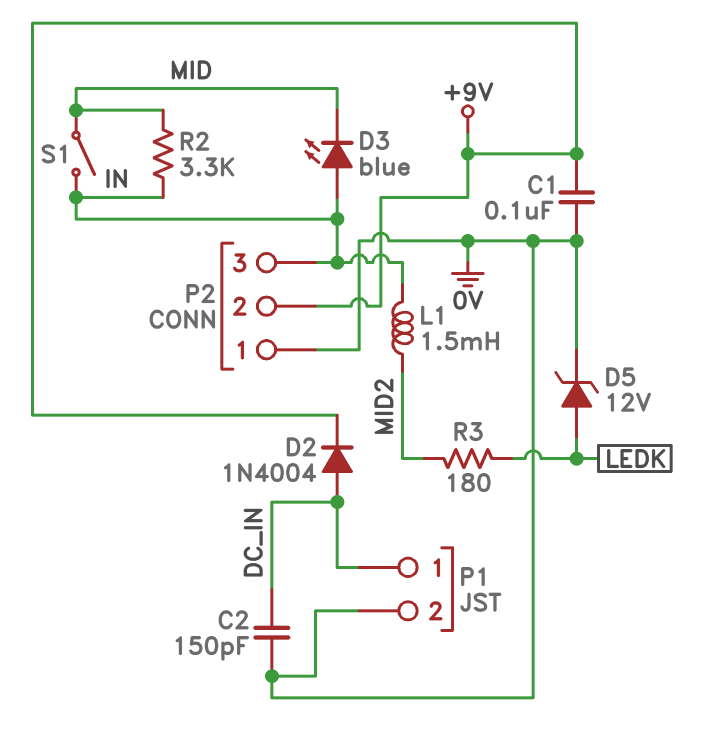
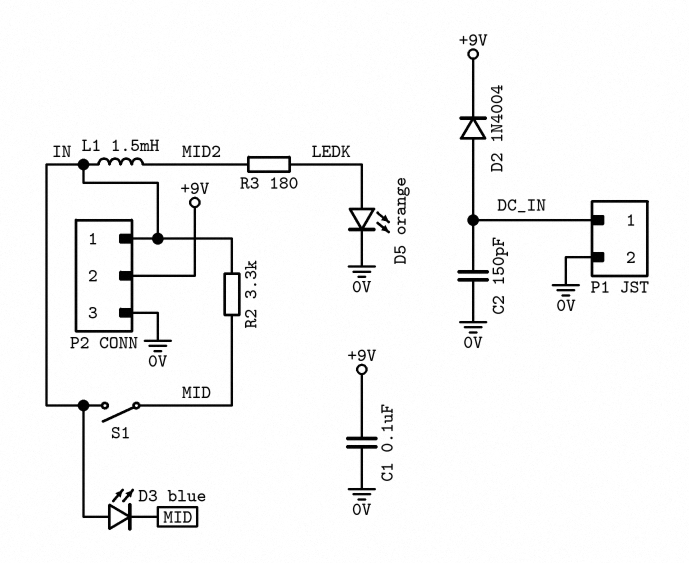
D5: zener 12V (A LEDK, K 0V) -> LED orange (A LEDK, K 0V)
P2 pin 1: 0V -> IN
P2 pin 3: IN -> 0V

